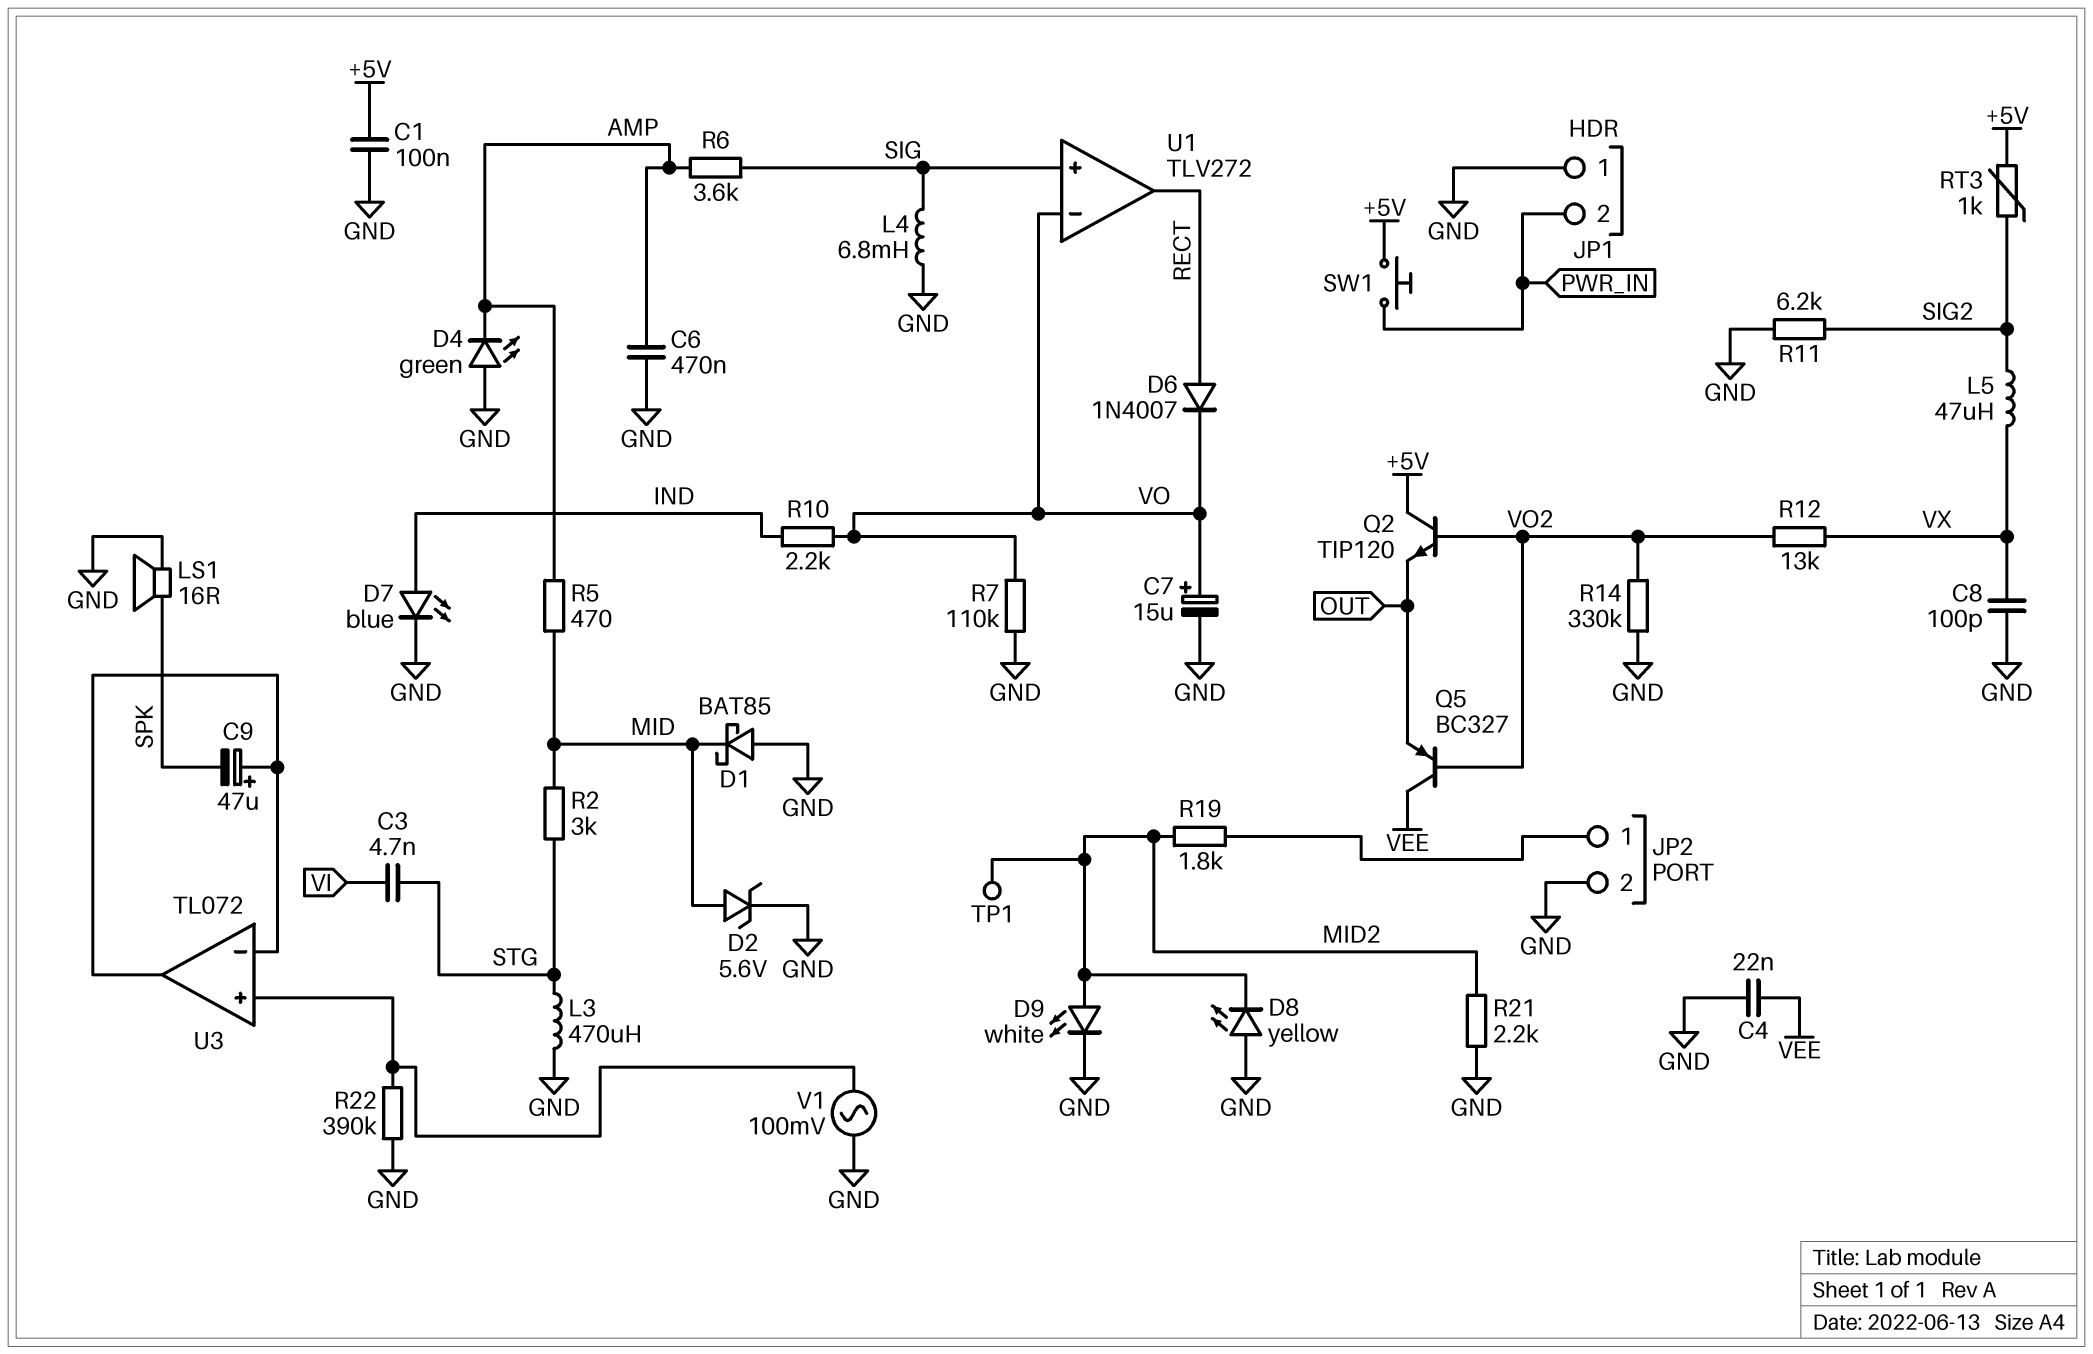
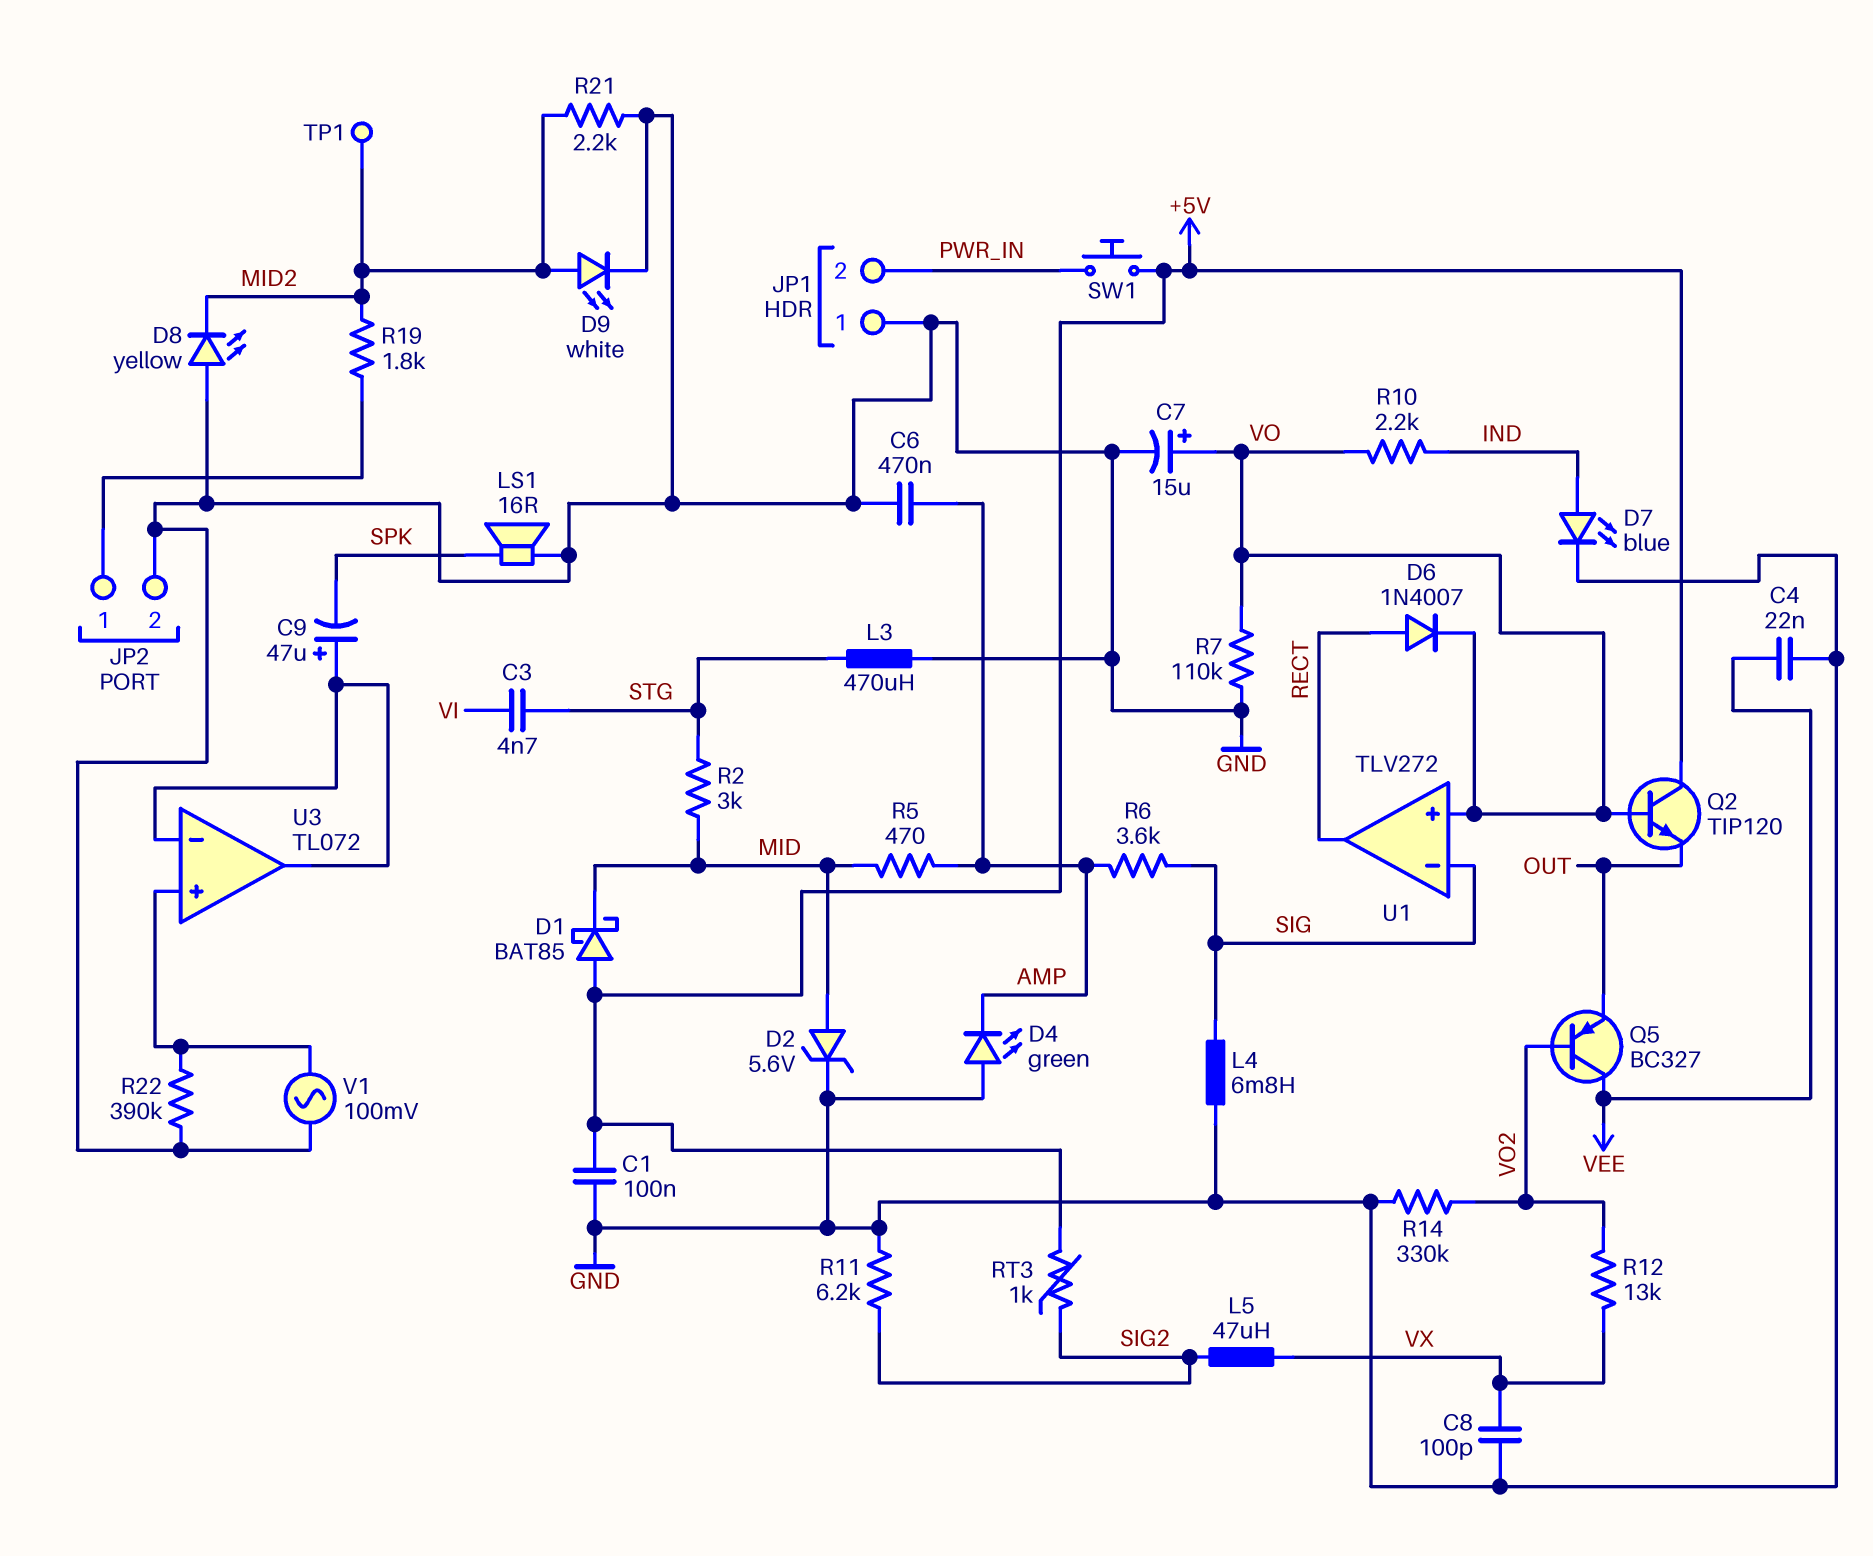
D1: schottky BAT85 (A GND, K MID) -> schottky BAT85 (A +5V, K MID)
Q2: NPN TIP120 (B VO2, C +5V, E OUT) -> NPN TIP120 (B VO, C +5V, E OUT)
U1 pin in+: SIG -> VO
U1 pin in-: VO -> SIG

